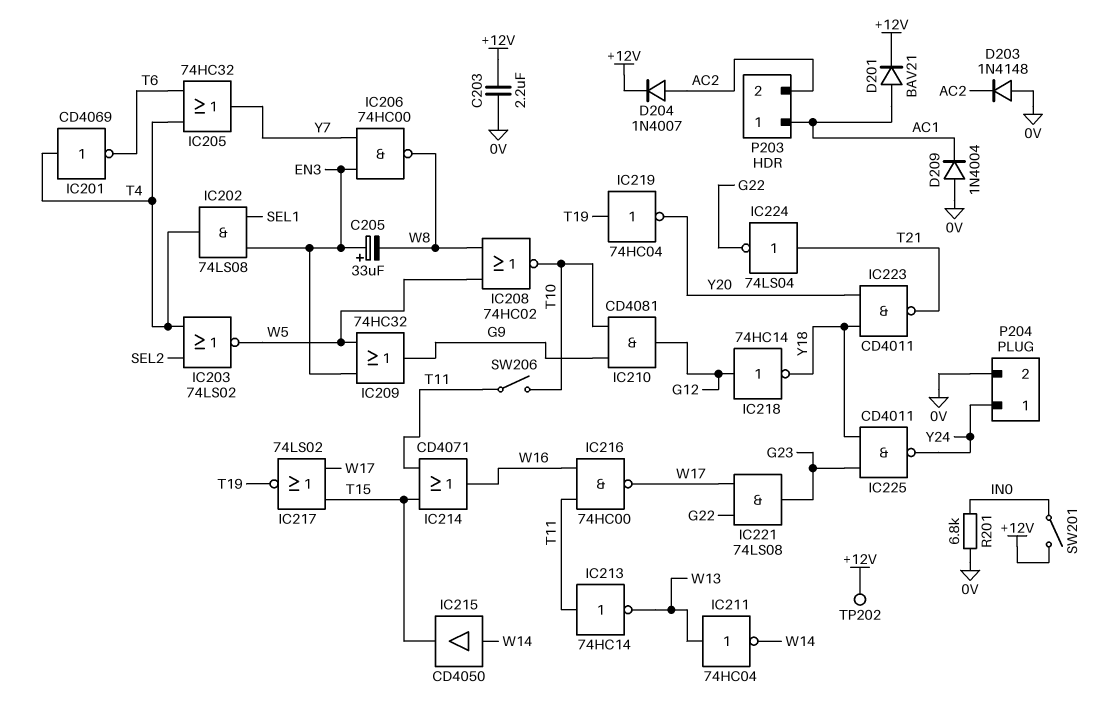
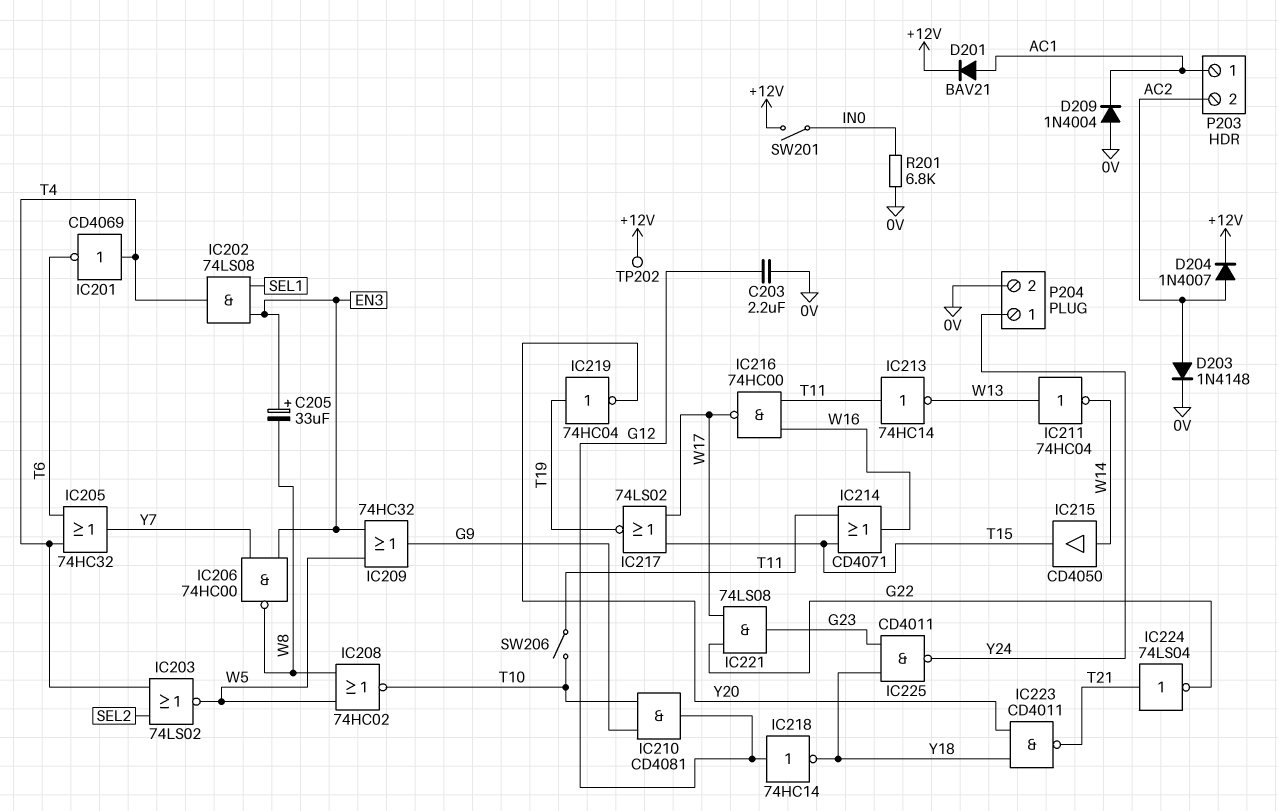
C203: 2.2uF (+12V, 0V) -> 2.2uF (0V, G12)
D203: diode 1N4148 (A 0V, K AC2) -> diode 1N4148 (A AC2, K 0V)

